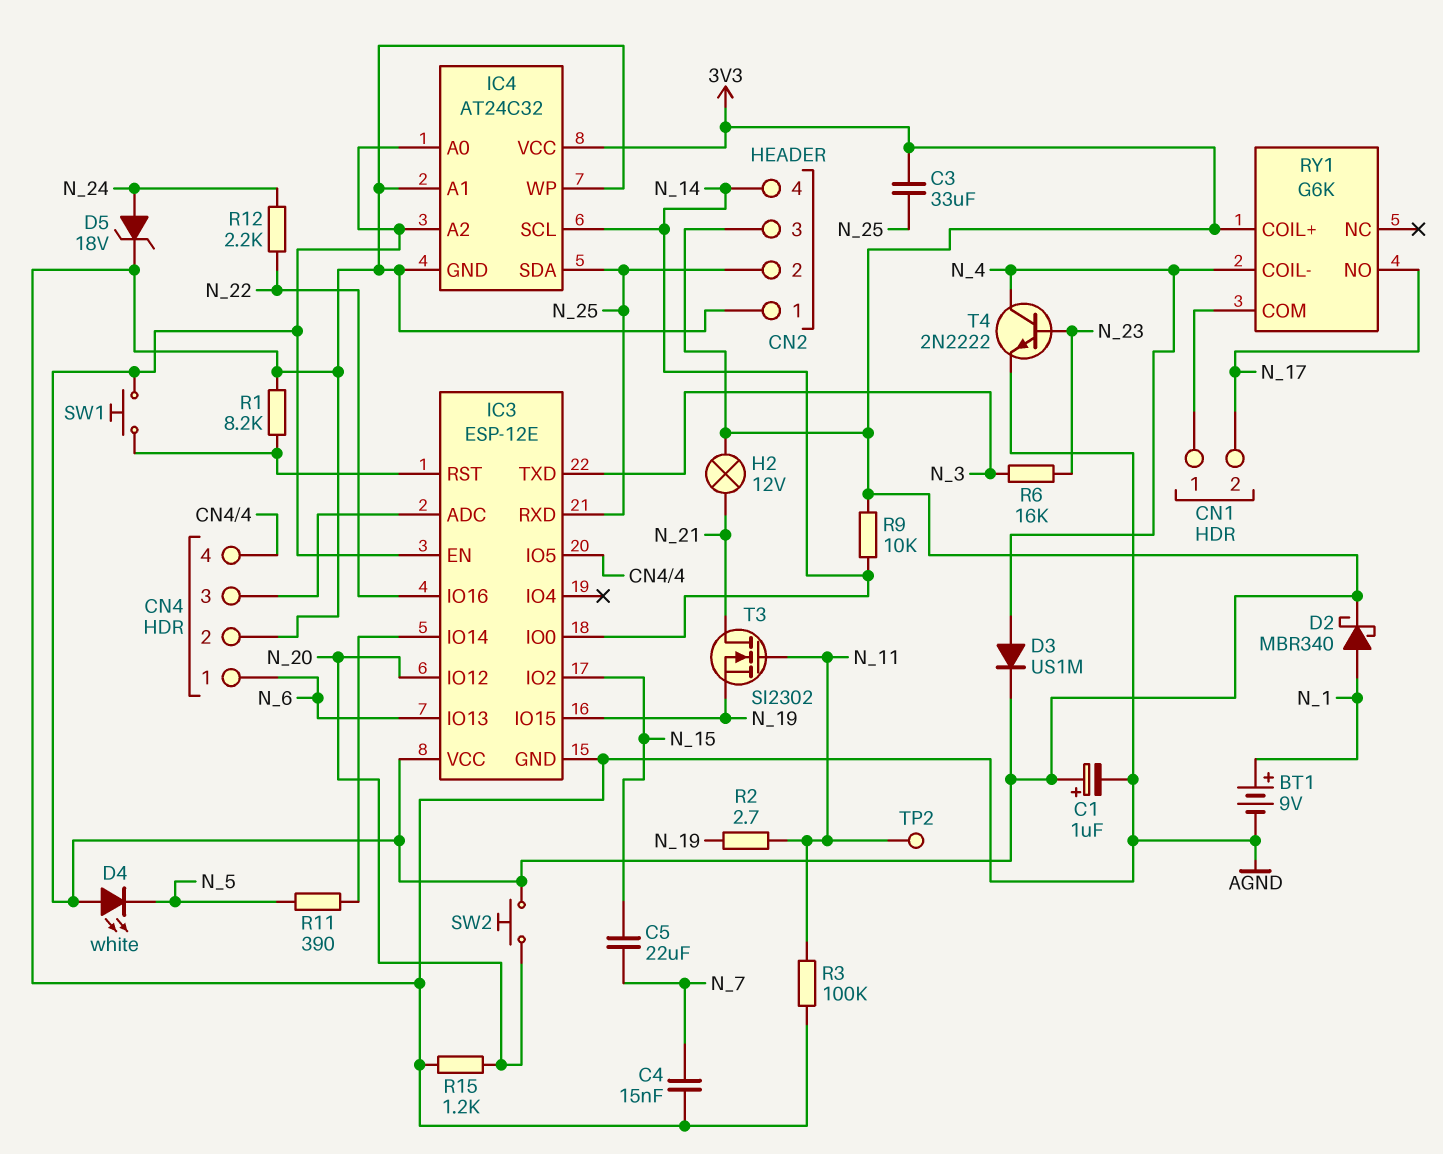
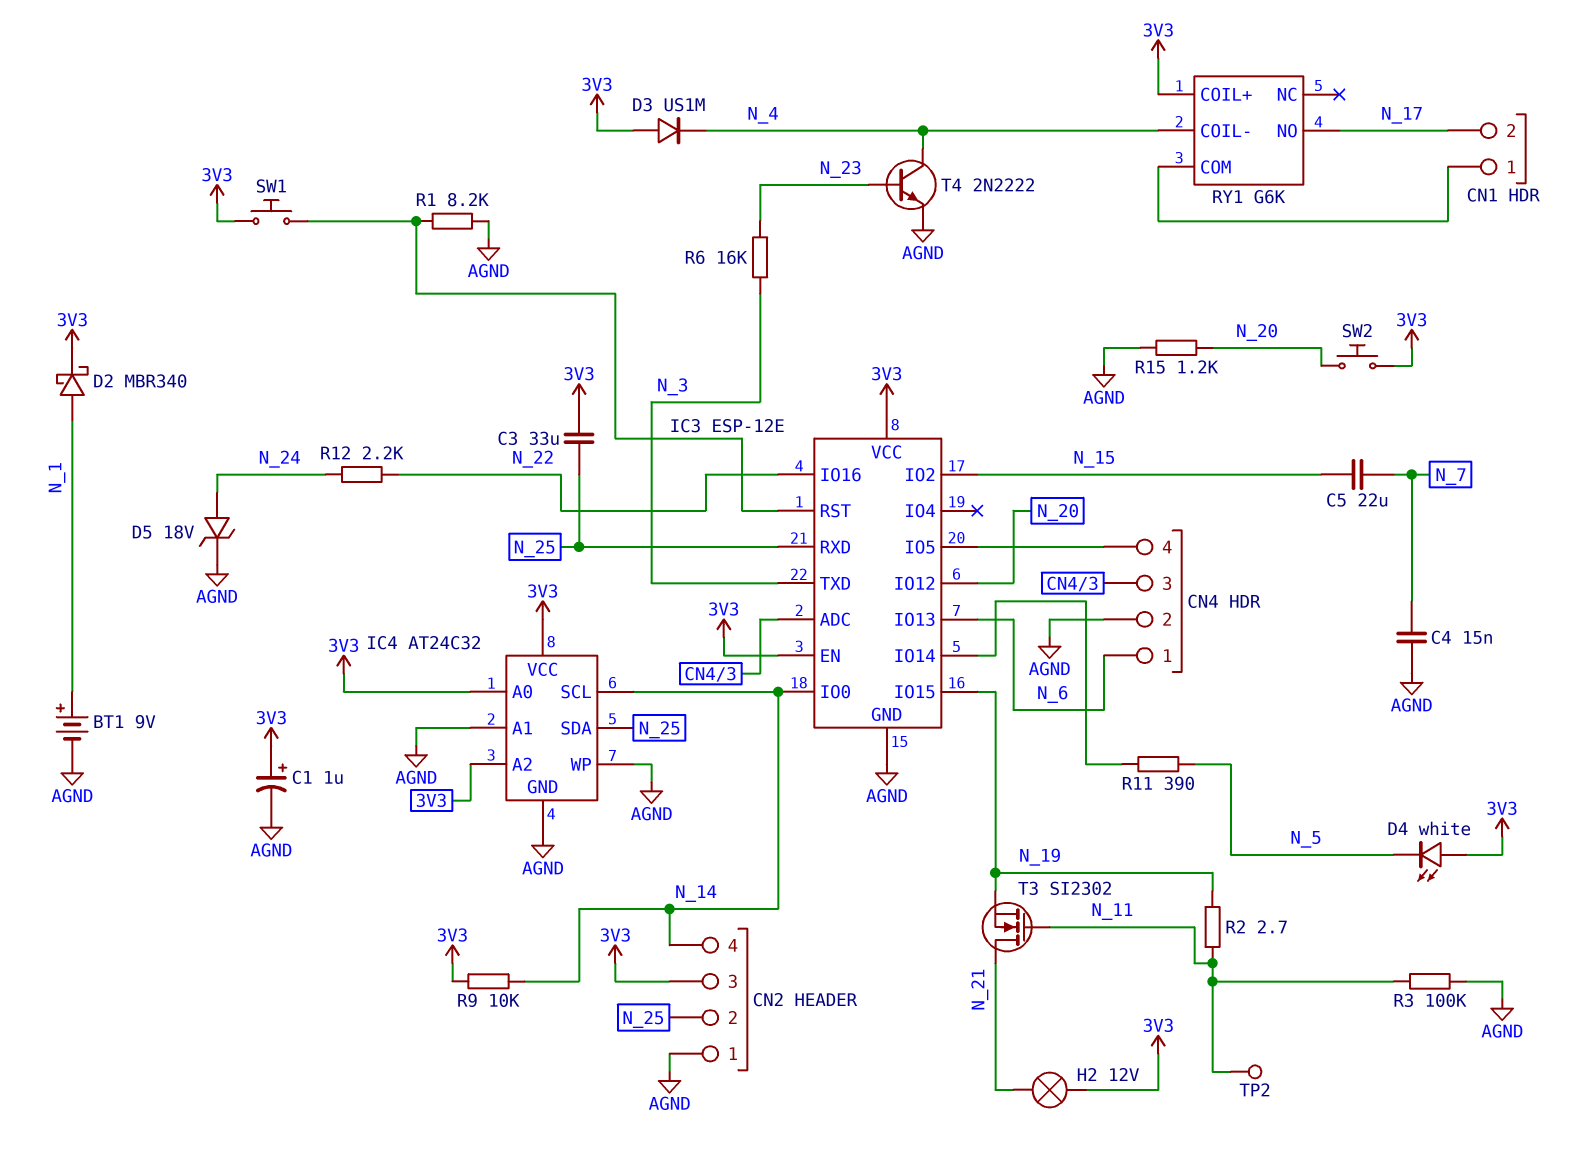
D3: diode US1M (A N_4, K 3V3) -> diode US1M (A 3V3, K N_4)

